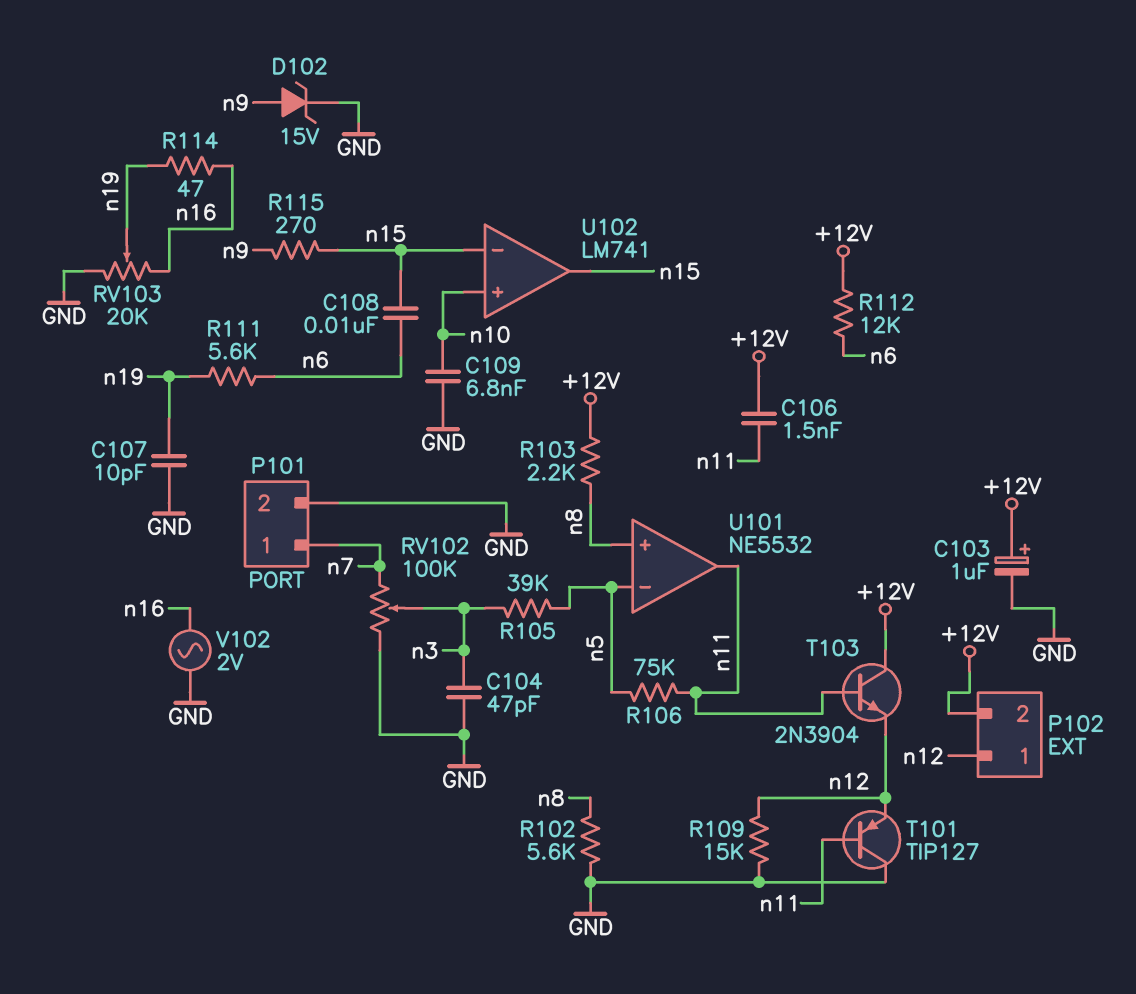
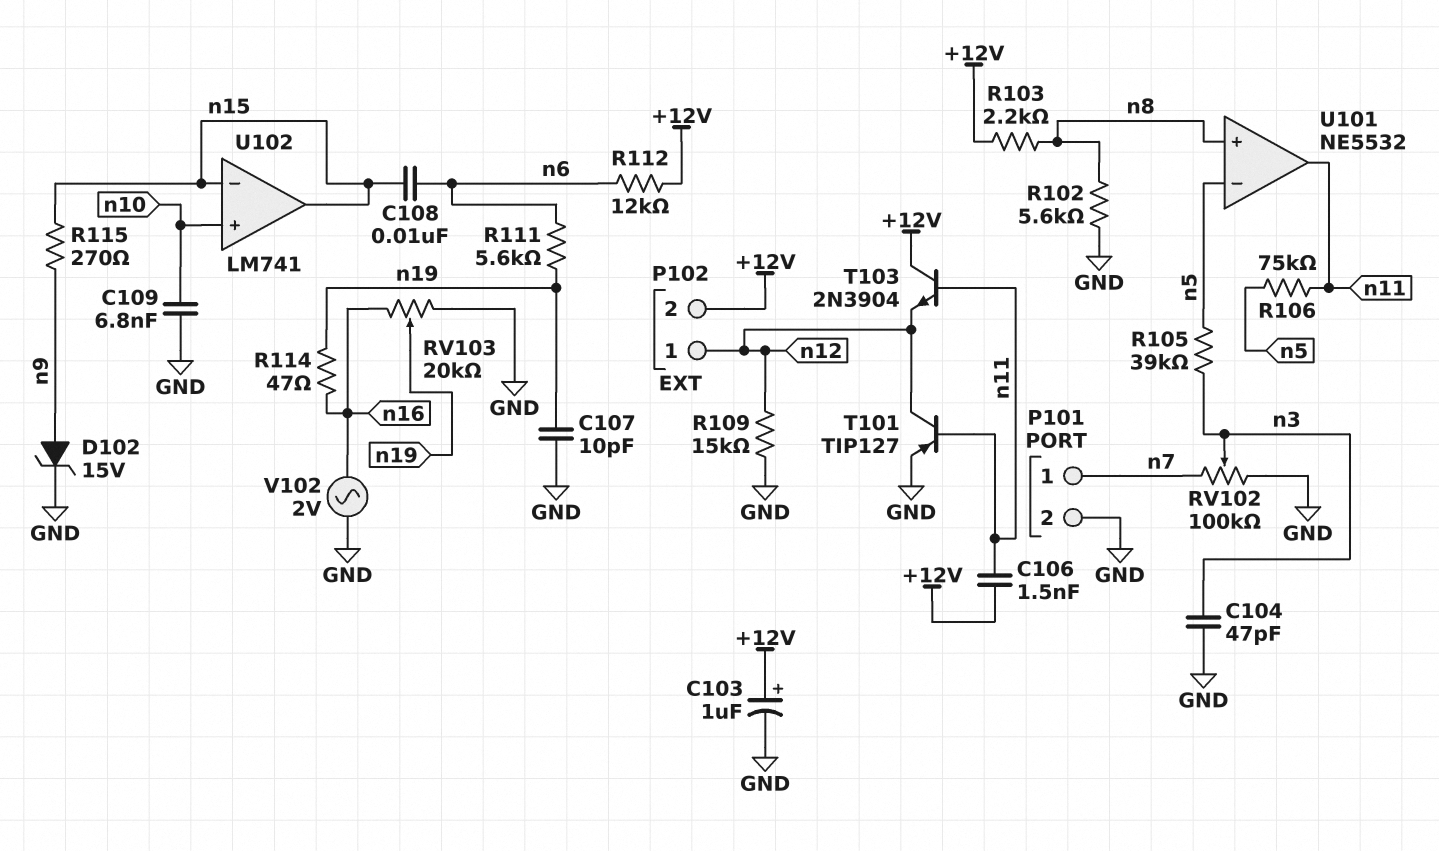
T101: PNP TIP127 (B n11, C GND, E n12) -> PNP TIP127 (B n11, C n12, E GND)

